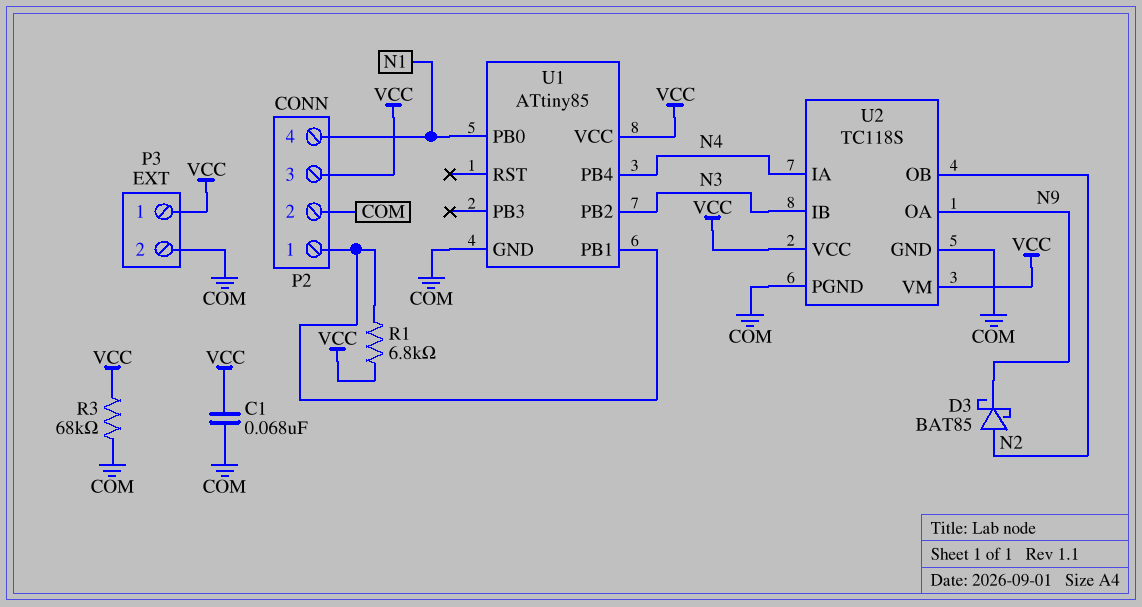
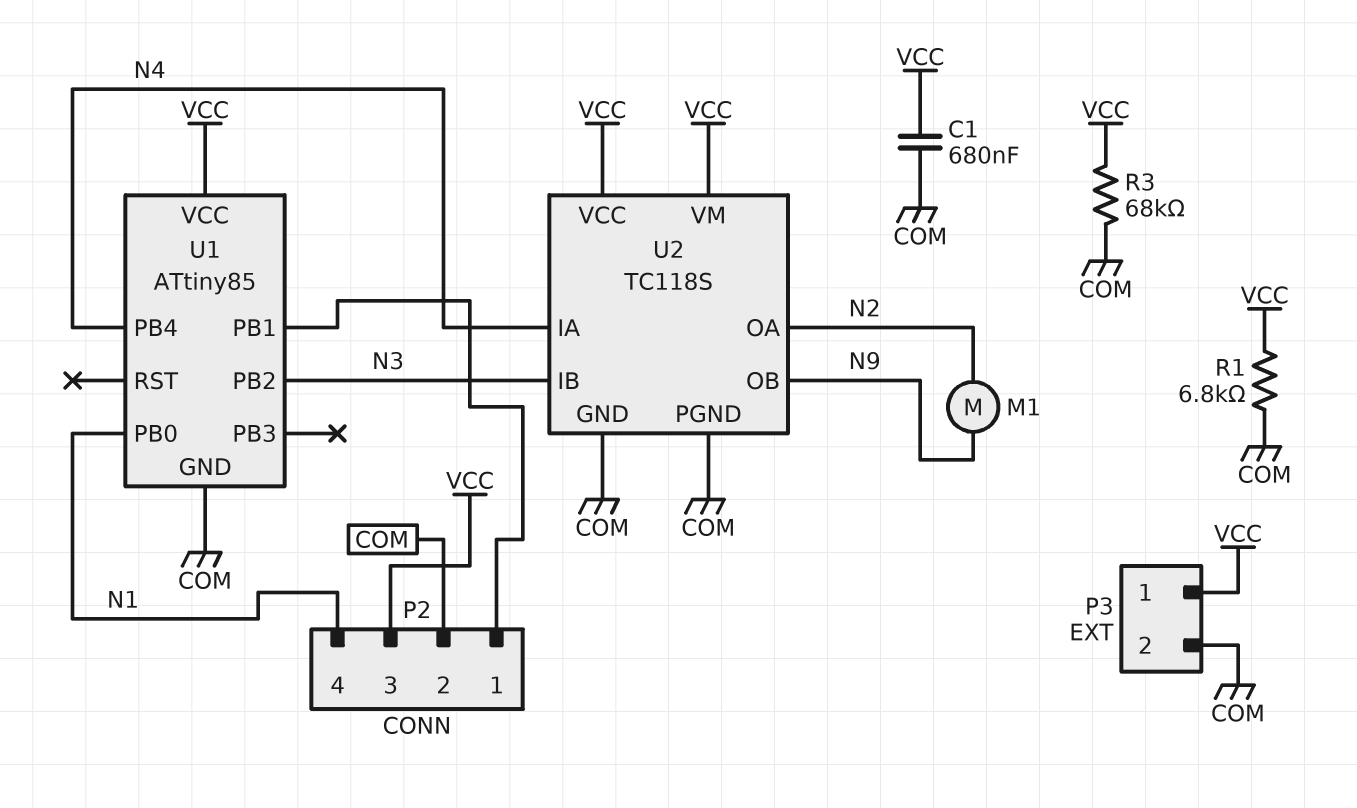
C1: 68nF (COM, VCC) -> 680nF (COM, VCC)
D3: schottky BAT85 (A N2, K N9) -> none
M1: none -> motor (N2, N9)
R1: 6.8k (P2/1, VCC) -> 6.8k (COM, VCC)
U2 pin OA: N9 -> N2
U2 pin OB: N2 -> N9

